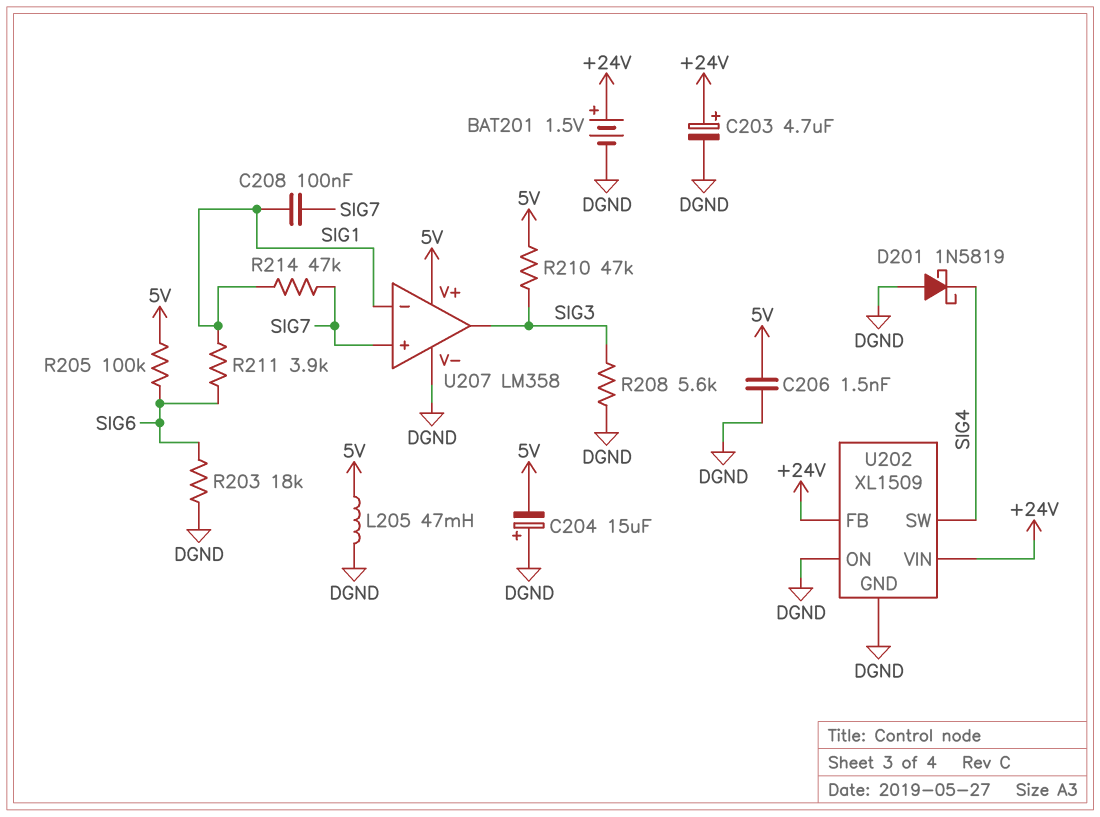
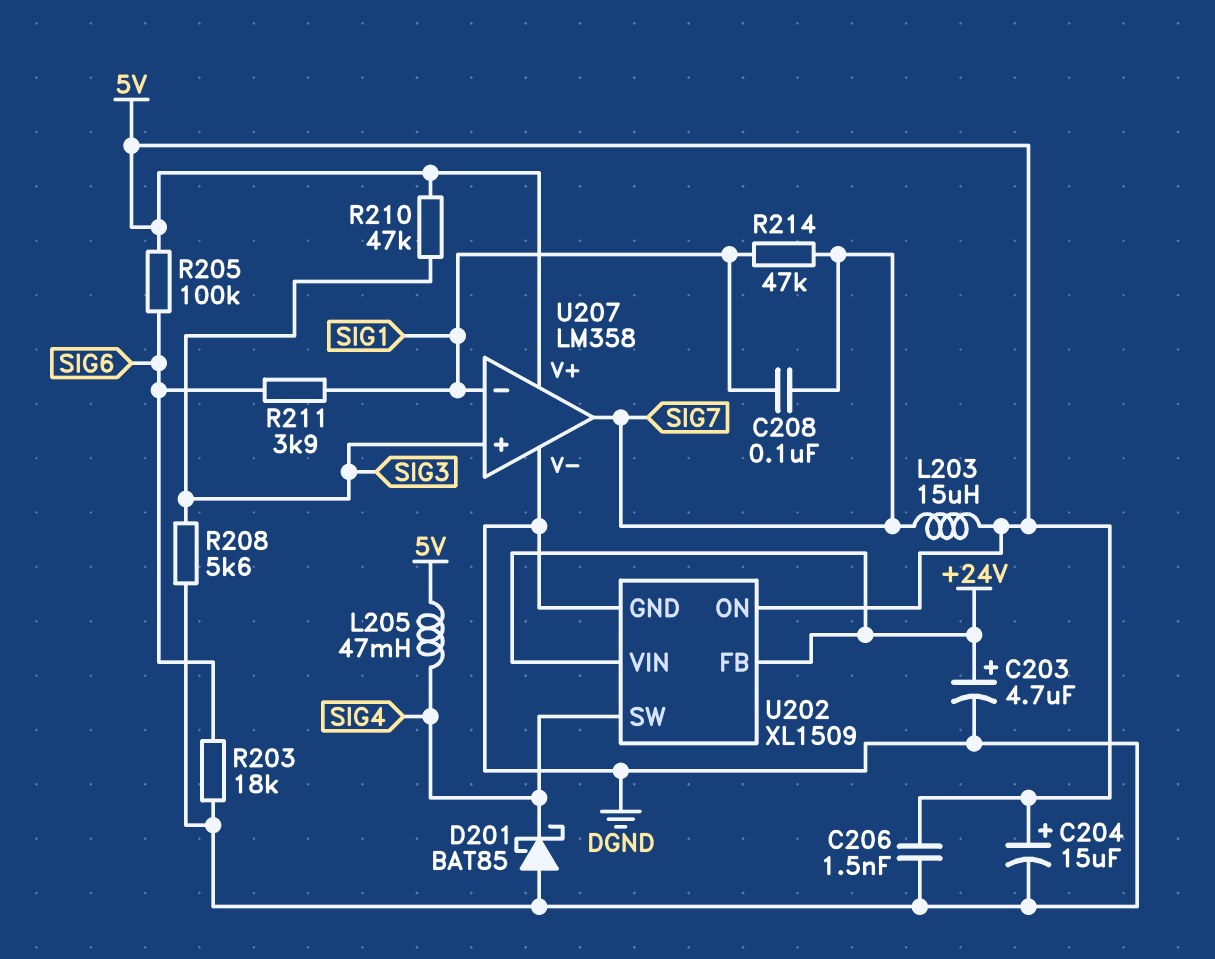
BAT201: 1.5V (plus +24V, minus DGND) -> none
C204: 15uF (plus DGND, minus 5V) -> 15uF (plus 5V, minus DGND)
D201: schottky 1N5819 (A DGND, K SIG4) -> schottky BAT85 (A DGND, K SIG4)
L203: none -> 15uH (5V, SIG7)
L205: 47mH (5V, DGND) -> 47mH (5V, SIG4)
U202 pin ON: DGND -> 5V
U207 pin in+: SIG7 -> SIG3
U207 pin out: SIG3 -> SIG7

